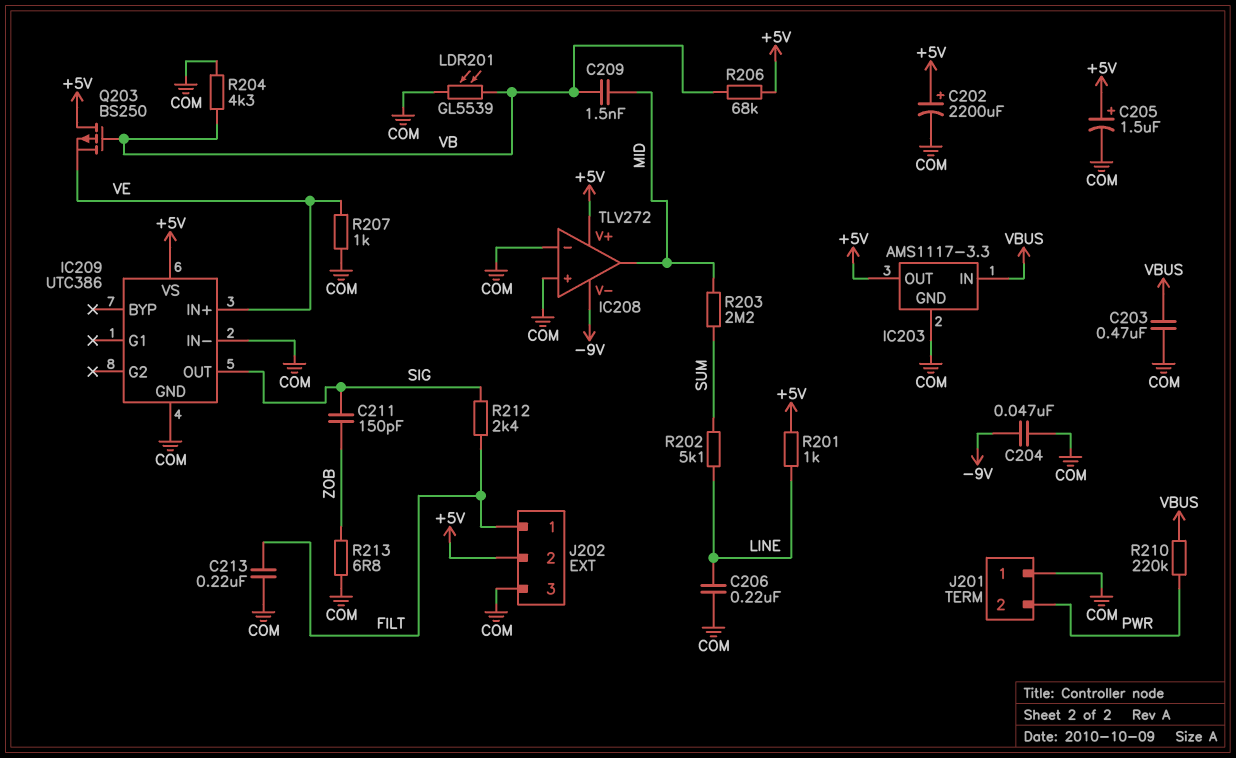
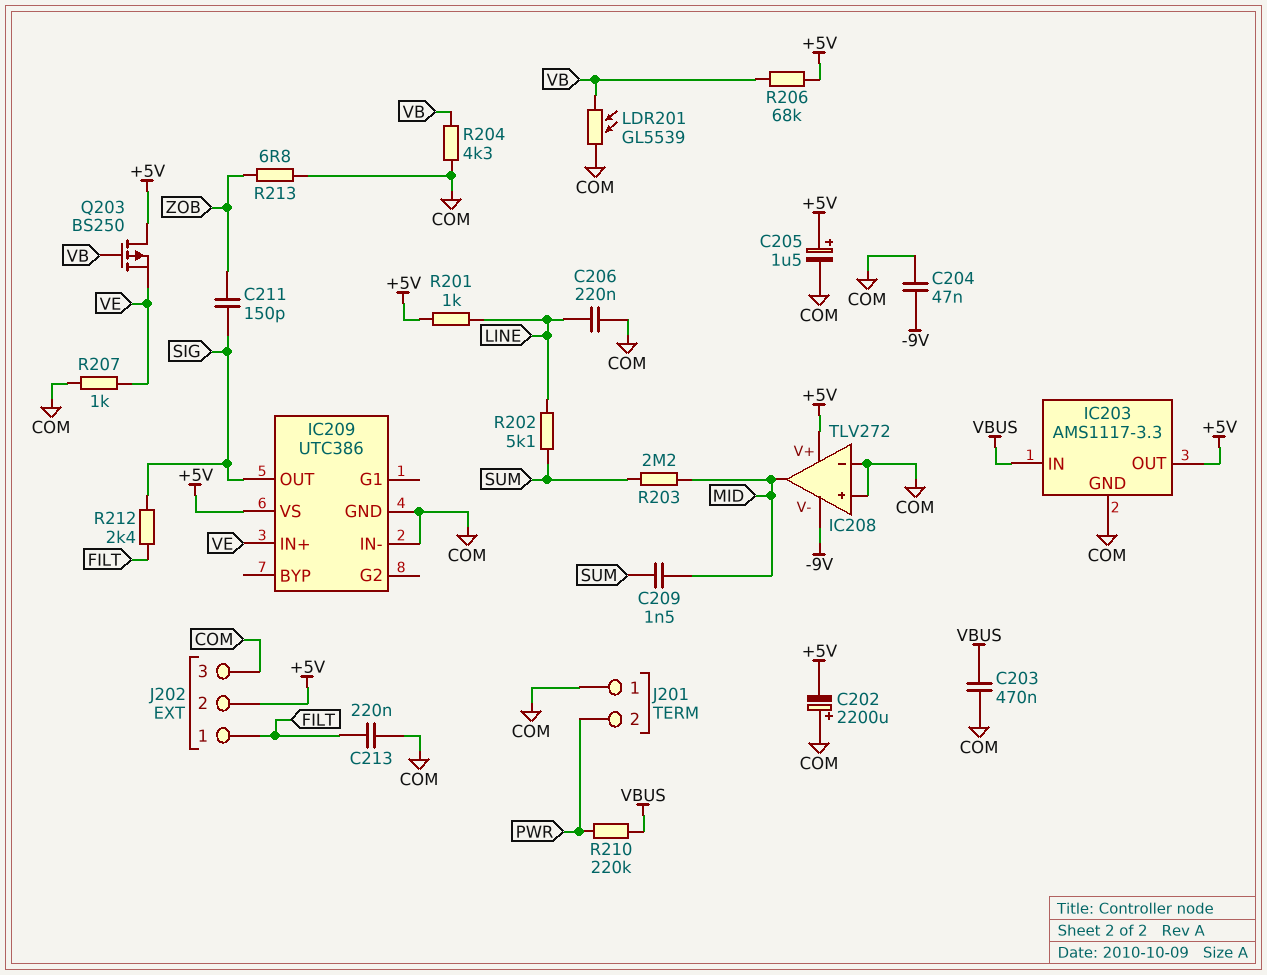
C202: 2200uF (plus +5V, minus COM) -> 2200uF (plus COM, minus +5V)
C209: 1.5nF (MID, VB) -> 1.5nF (MID, SUM)

